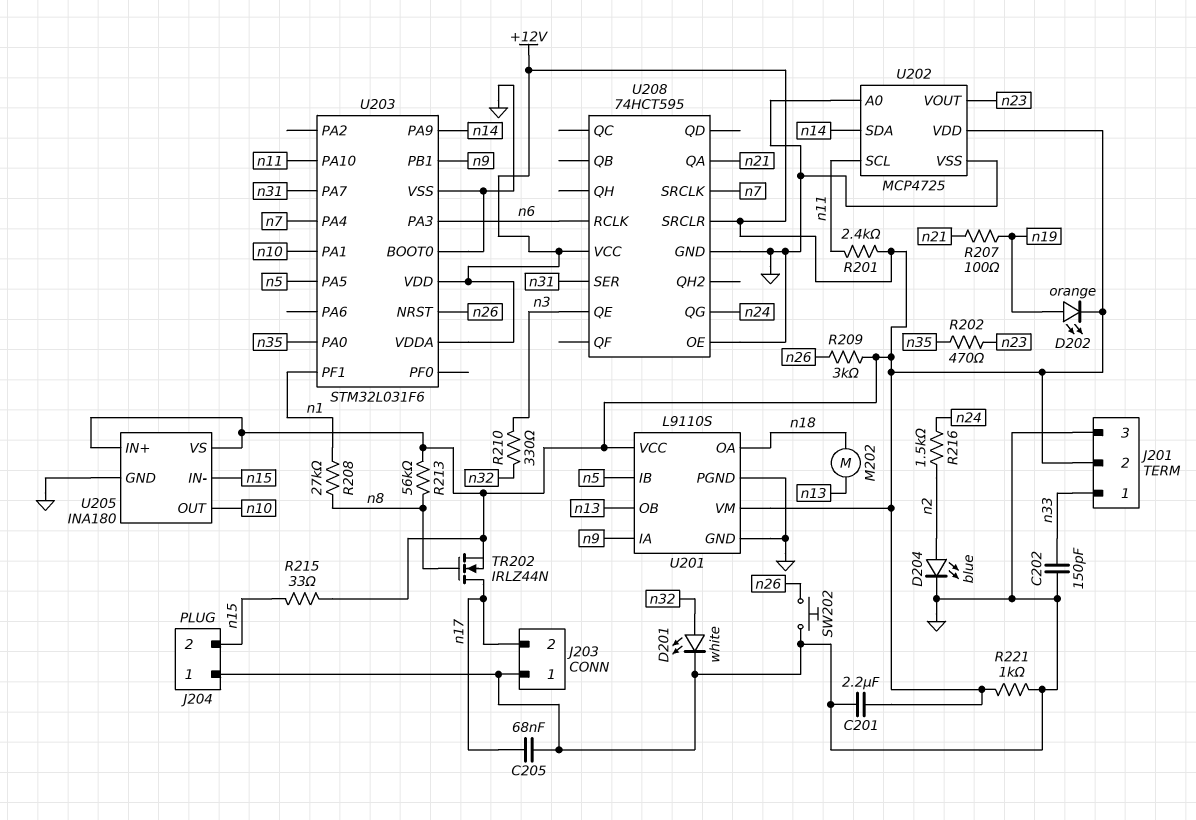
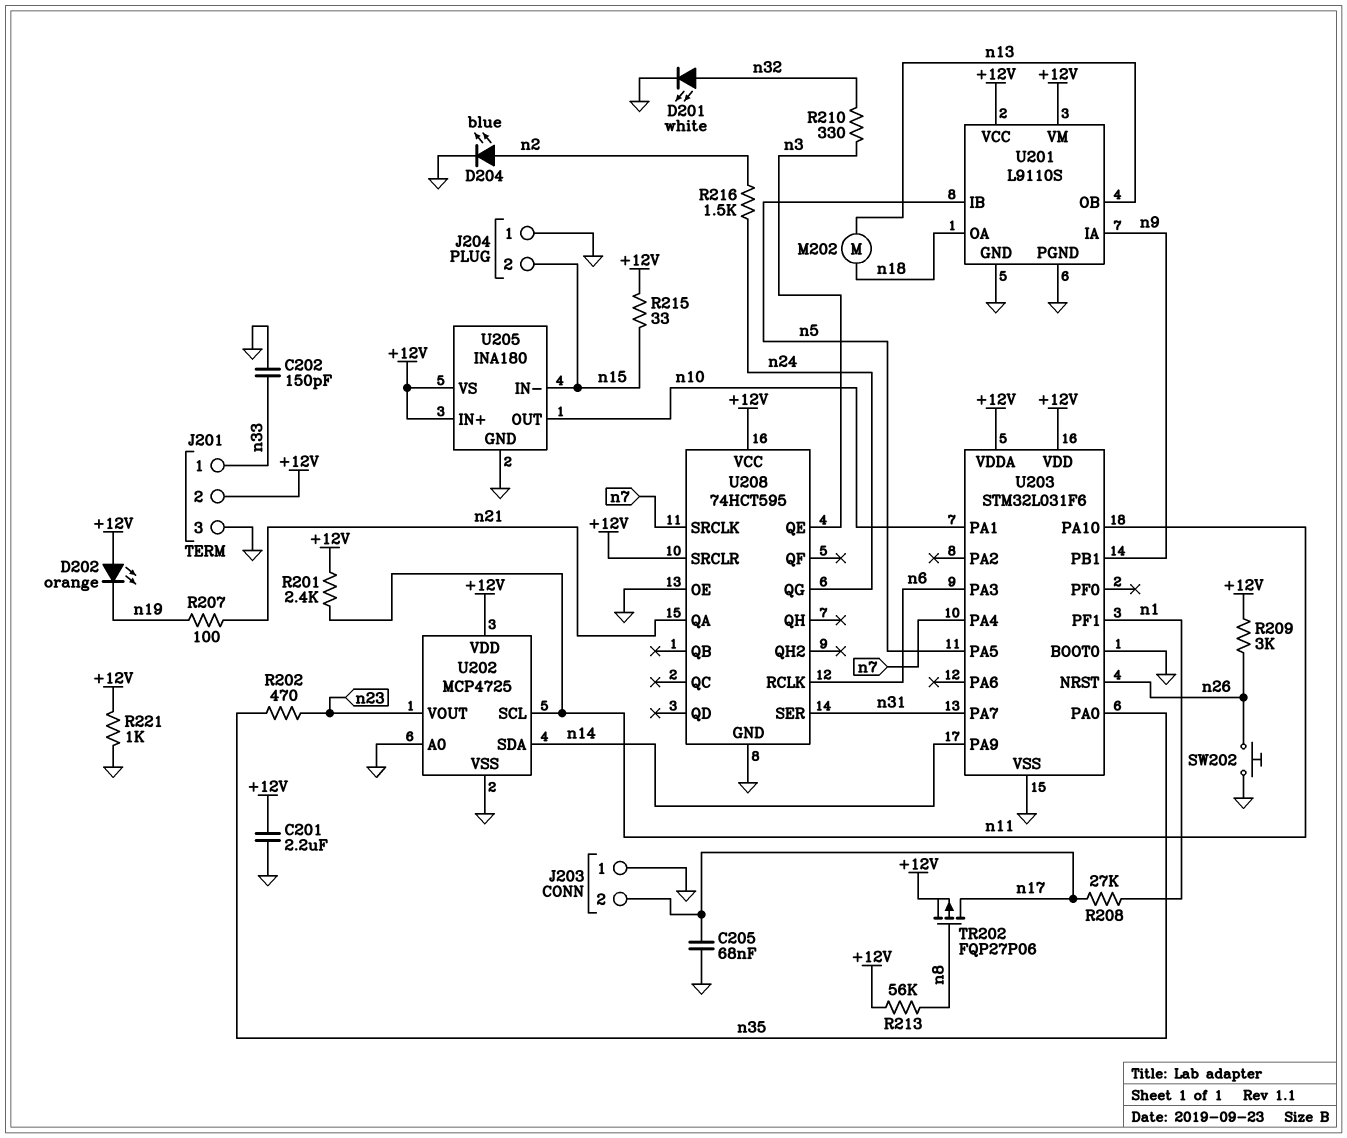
D202: LED orange (A n19, K +12V) -> LED orange (A +12V, K n19)
R208: 27k (n1, n8) -> 27k (n1, n17)
TR202: NMOS IRLZ44N (G n8, D n17, S +12V) -> PMOS FQP27P06 (G n8, D n17, S +12V)

